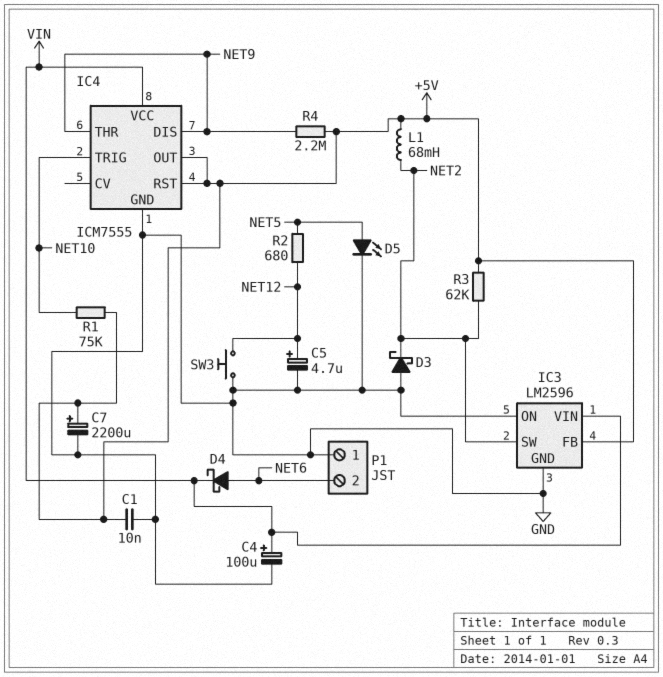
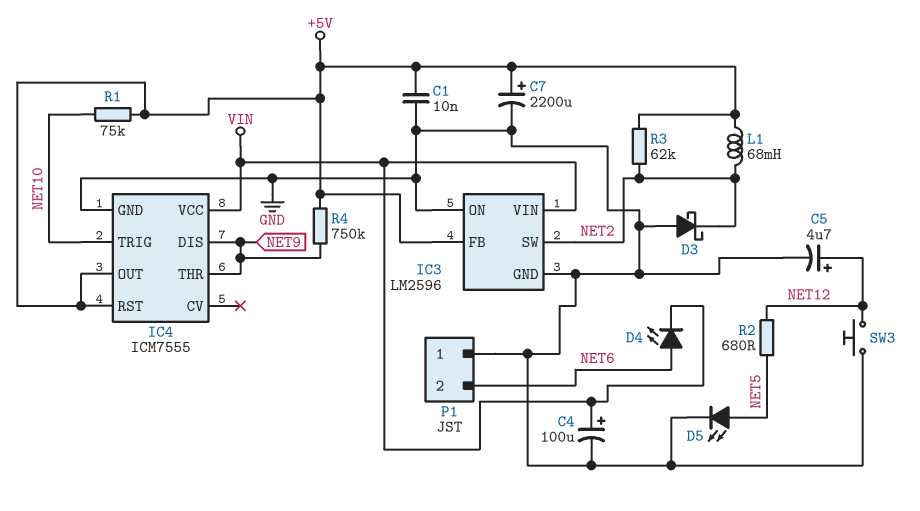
D4: schottky (A NET6, K VIN) -> LED (A NET6, K VIN)
R4: 2.2M (+5V, NET9) -> 750k (+5V, NET9)

